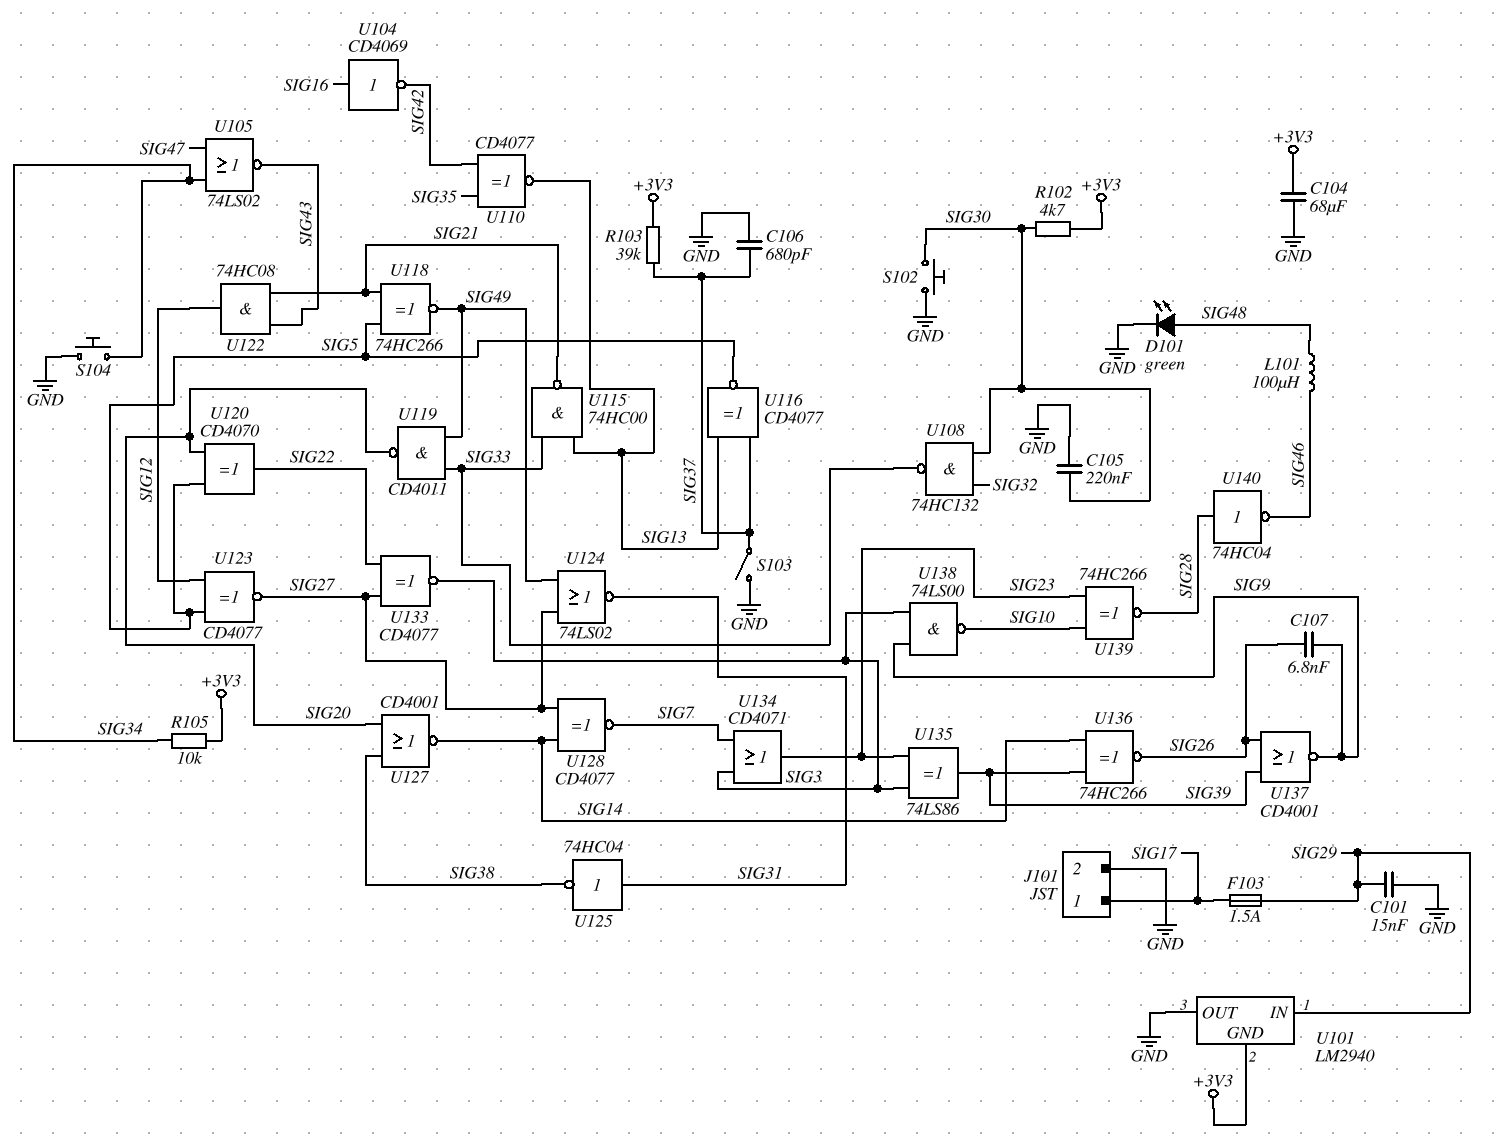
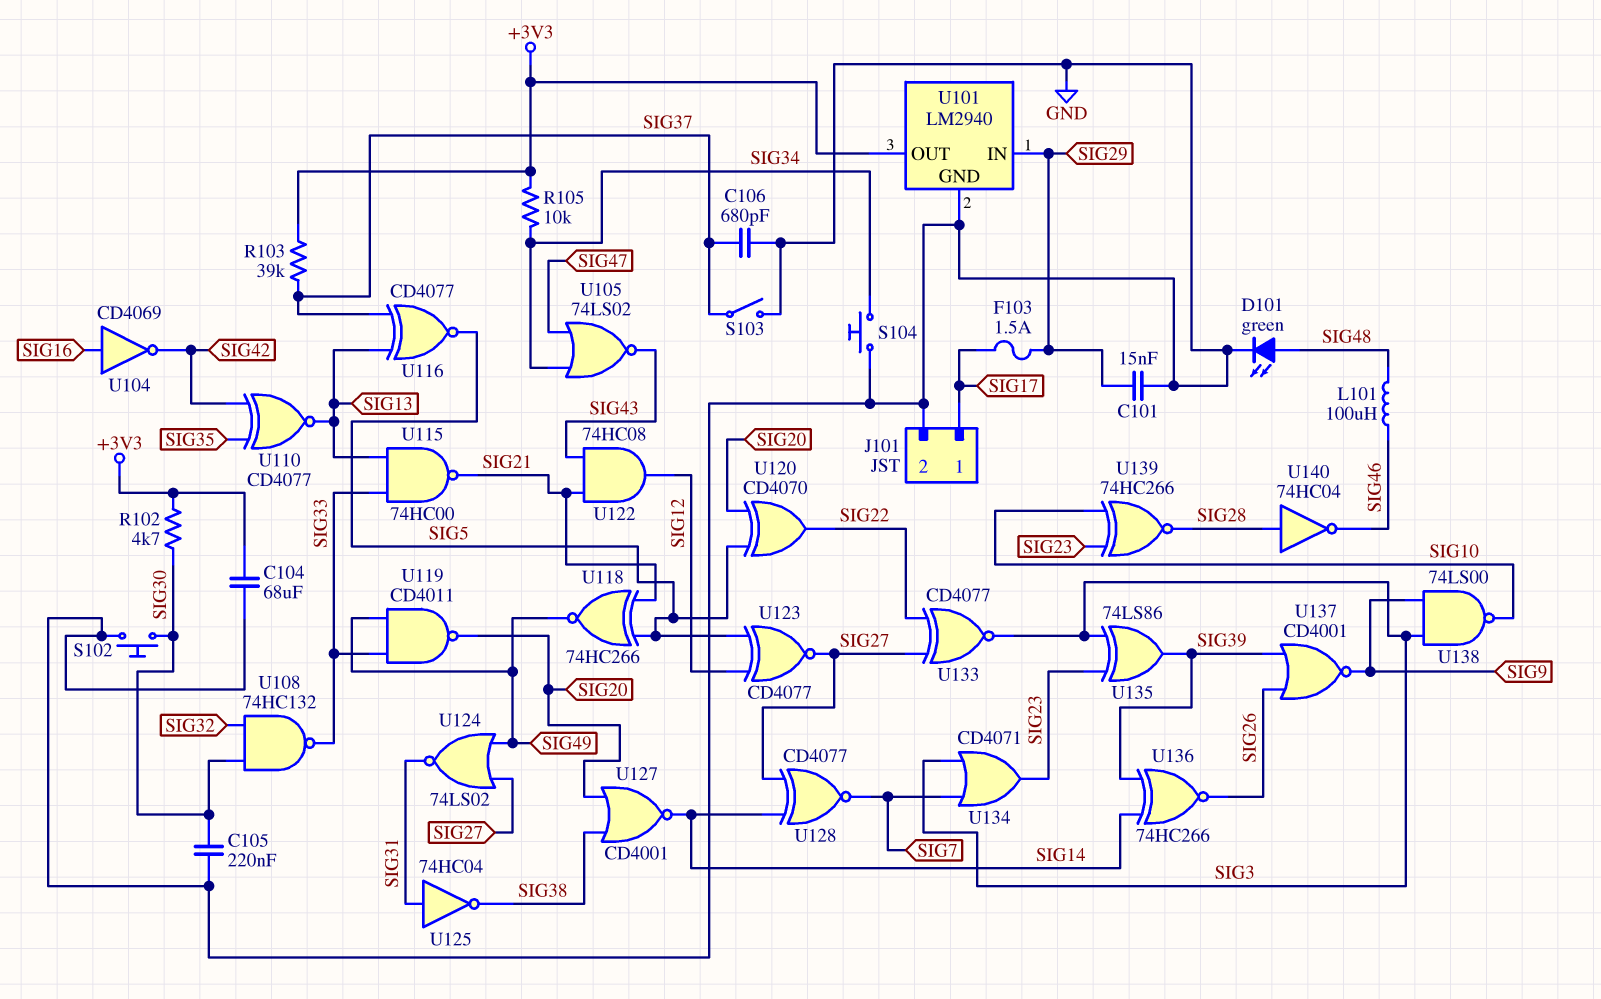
C107: 6.8nF (SIG9, SIG26) -> none
U101 pin GND: +3V3 -> GND
U101 pin OUT: GND -> +3V3

